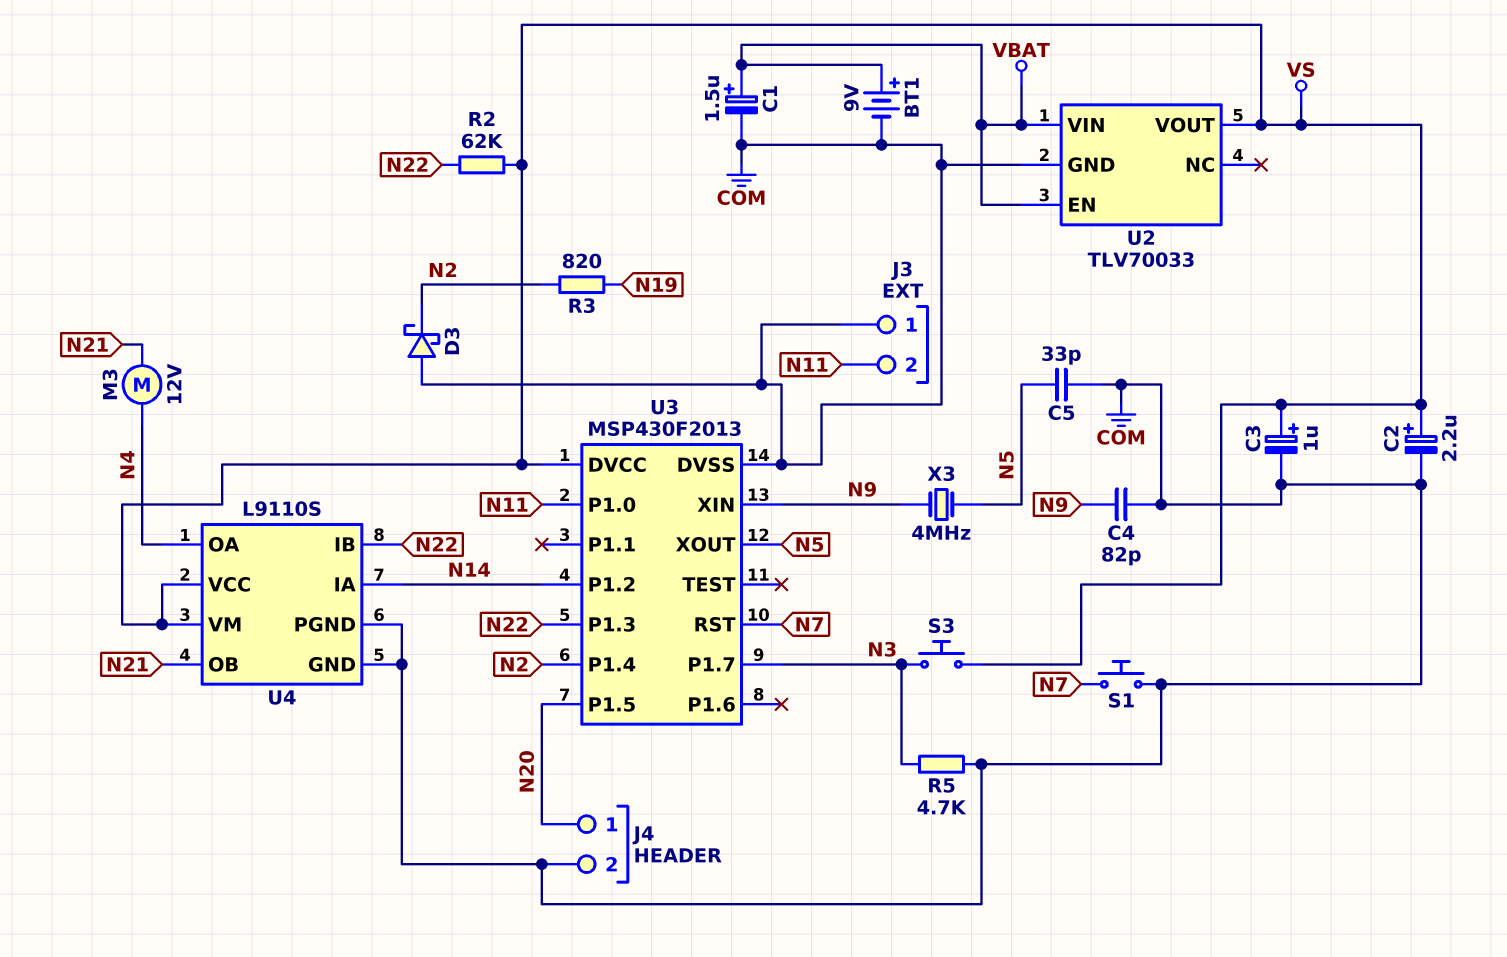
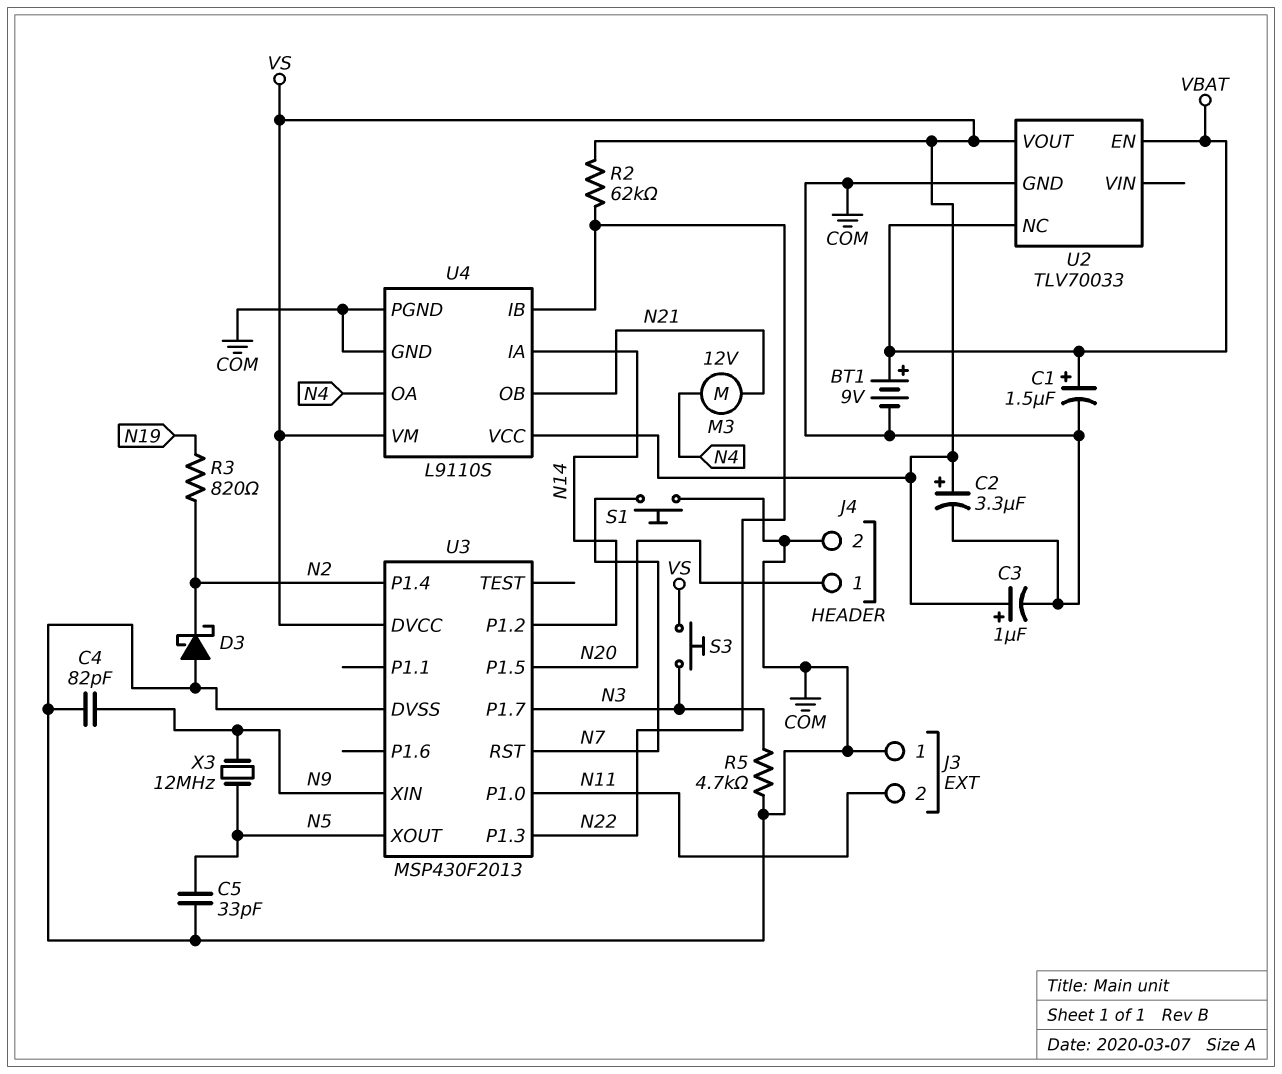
C2: 2.2uF (plus VS, minus COM) -> 3.3uF (plus VS, minus COM)
U2 pin NC: none -> VBAT
U2 pin VIN: VBAT -> none
X3: 4MHz (N5, N9) -> 12MHz (N5, N9)

